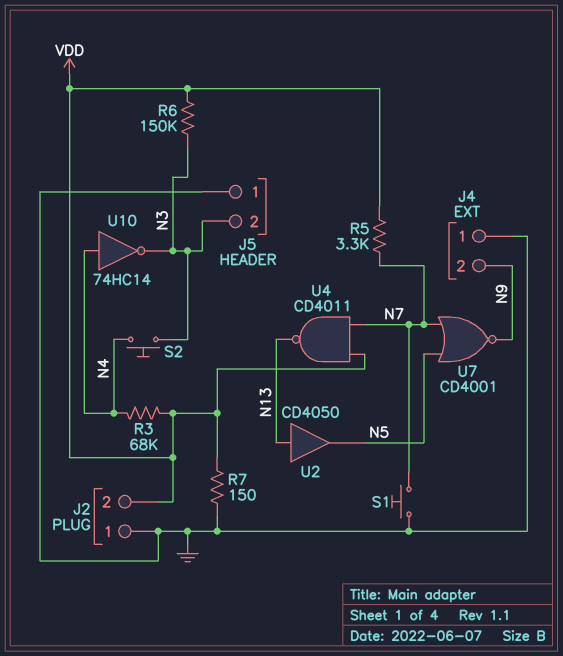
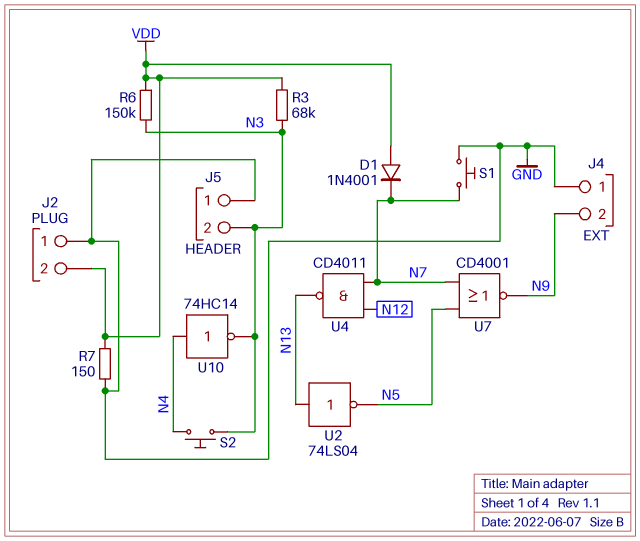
D1: none -> diode 1N4001 (A VDD, K N7)
R3: 68k (N4, VDD) -> 68k (N3, VDD)
R5: 3.3k (N7, VDD) -> none
U2: buffer CD4050 (in N13, out N5) -> NOT 74LS04 (in N13, out N5)
U4: NAND CD4011 (in N7, in VDD, out N13) -> NAND CD4011 (in N7, in N12, out N13)

